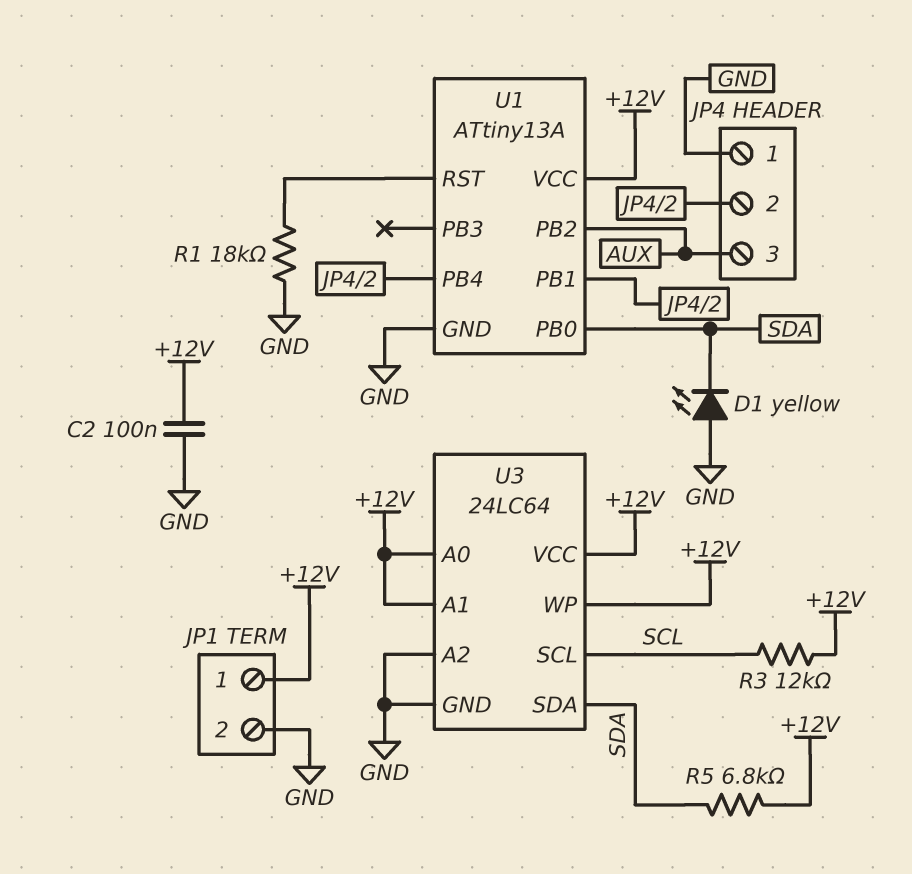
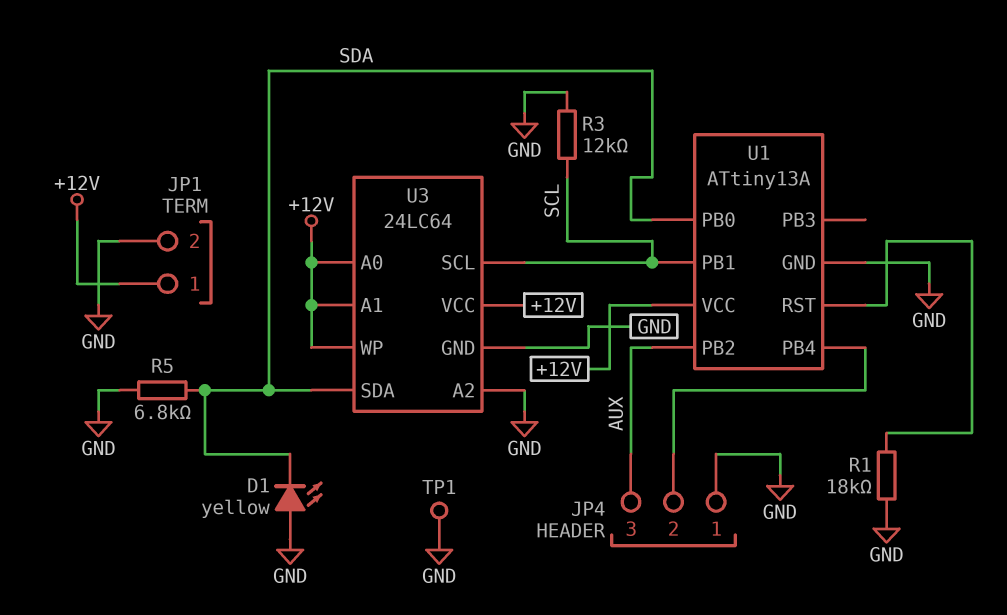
C2: 100nF (+12V, GND) -> none
R3: 12k (+12V, SCL) -> 12k (GND, SCL)
R5: 6.8k (+12V, SDA) -> 6.8k (GND, SDA)
TP1: none -> test point (GND)
U1 pin PB1: JP4/2 -> SCL

